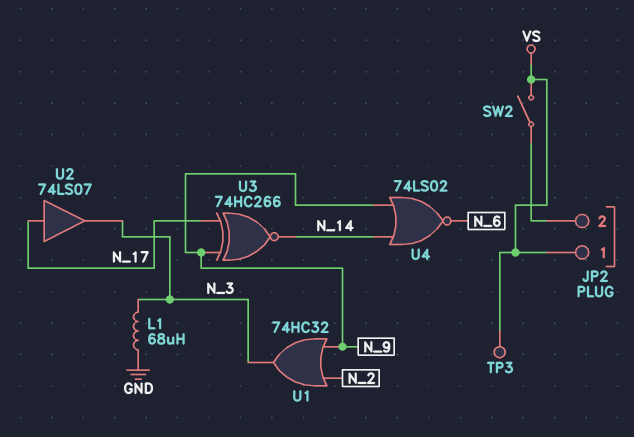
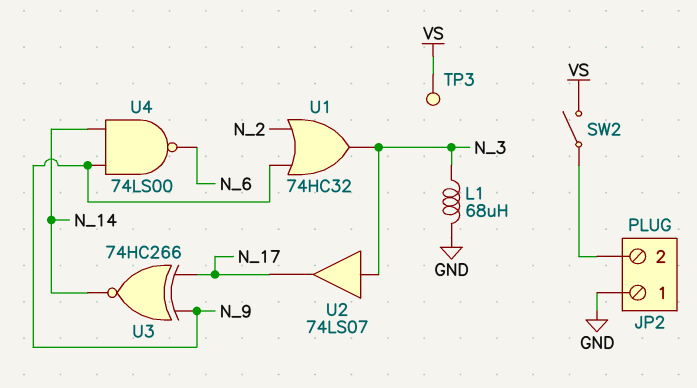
JP2 pin 1: VS -> GND
U2: buffer 74LS07 (in N_17, out N_3) -> buffer 74LS07 (in N_3, out N_17)
U4: NOR 74LS02 (in N_9, in N_14, out N_6) -> NAND 74LS00 (in N_9, in N_14, out N_6)

